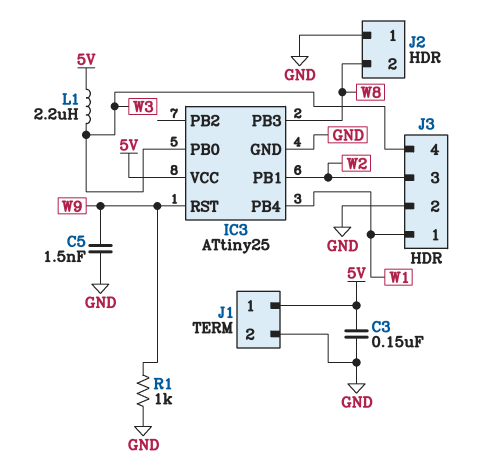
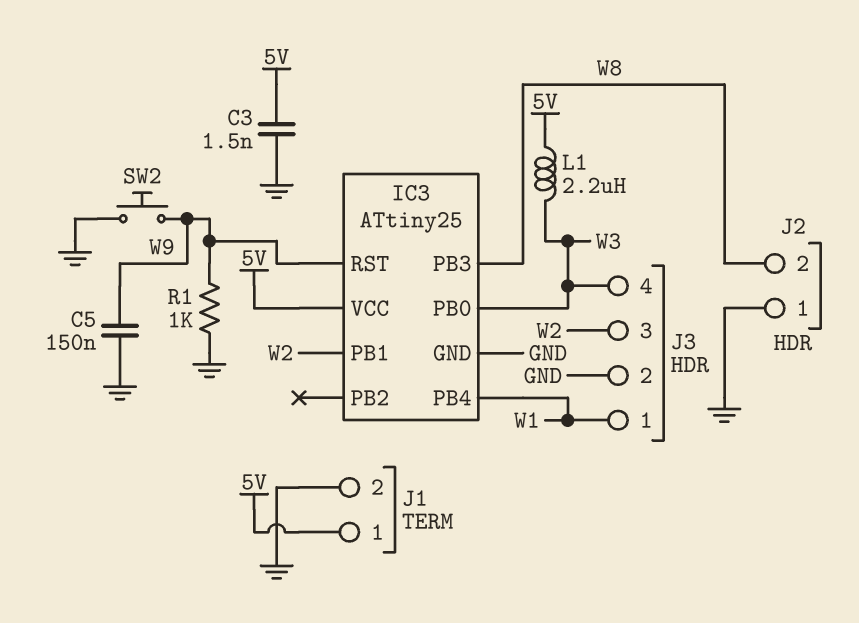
C3: 150nF (5V, GND) -> 1.5nF (5V, GND)
C5: 1.5nF (GND, W9) -> 150nF (GND, W9)
SW2: none -> button (GND, W9)

